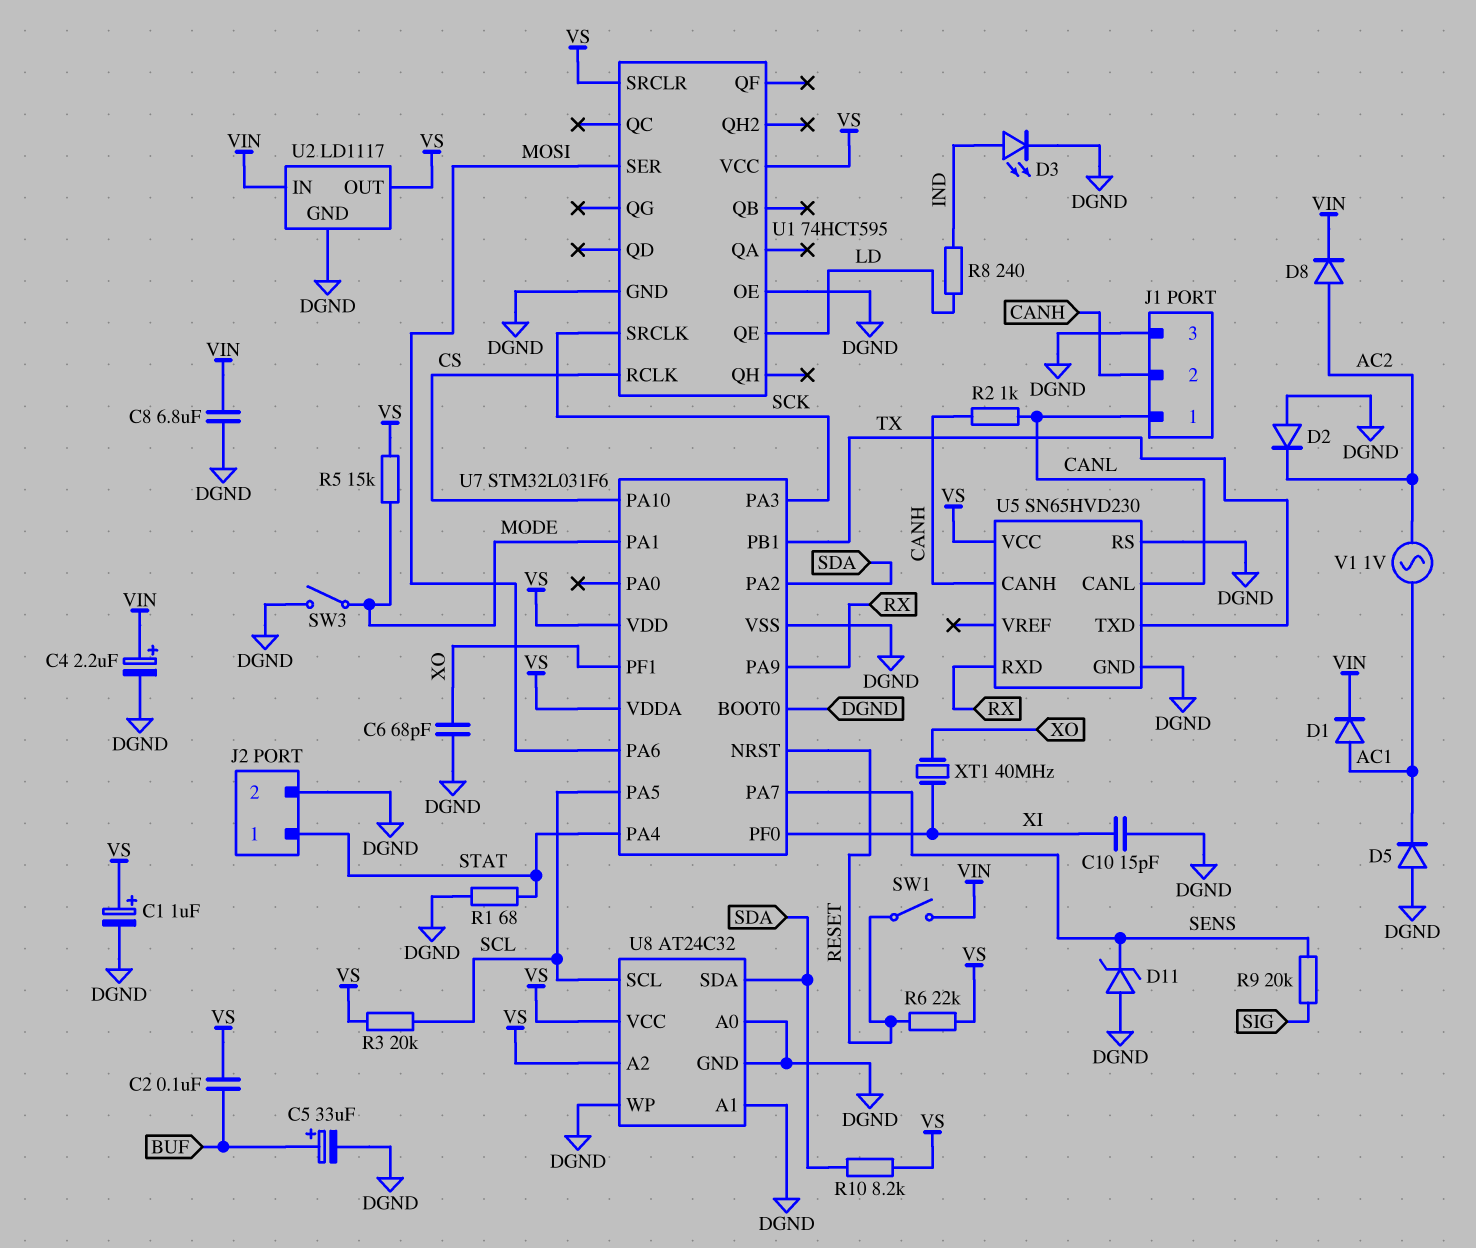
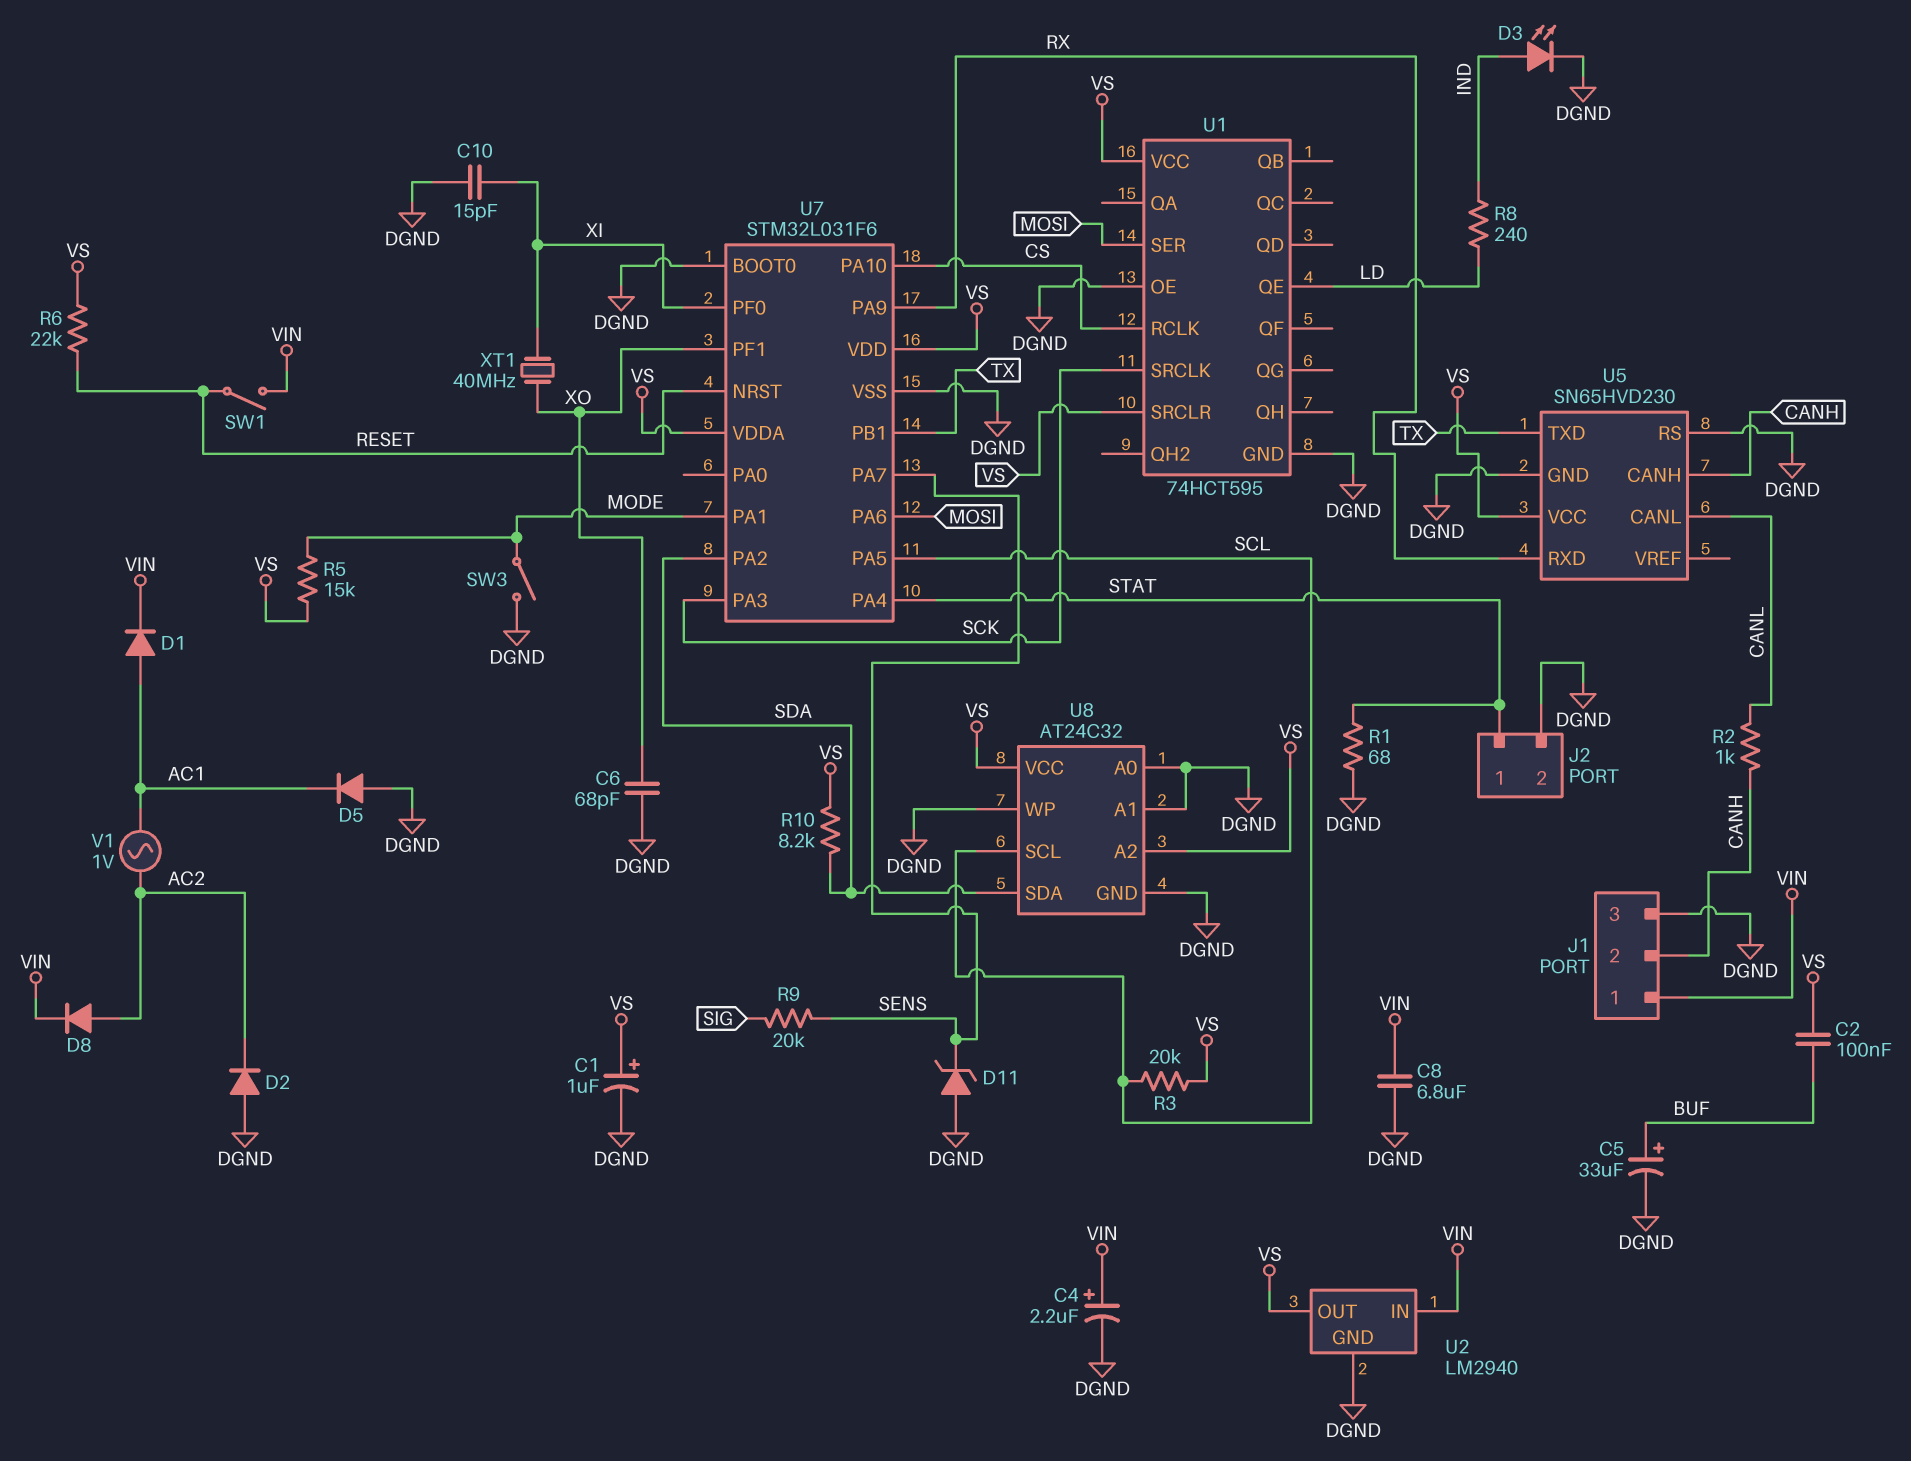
J1 pin 1: CANL -> VIN
U2: LD1117 -> LM2940

